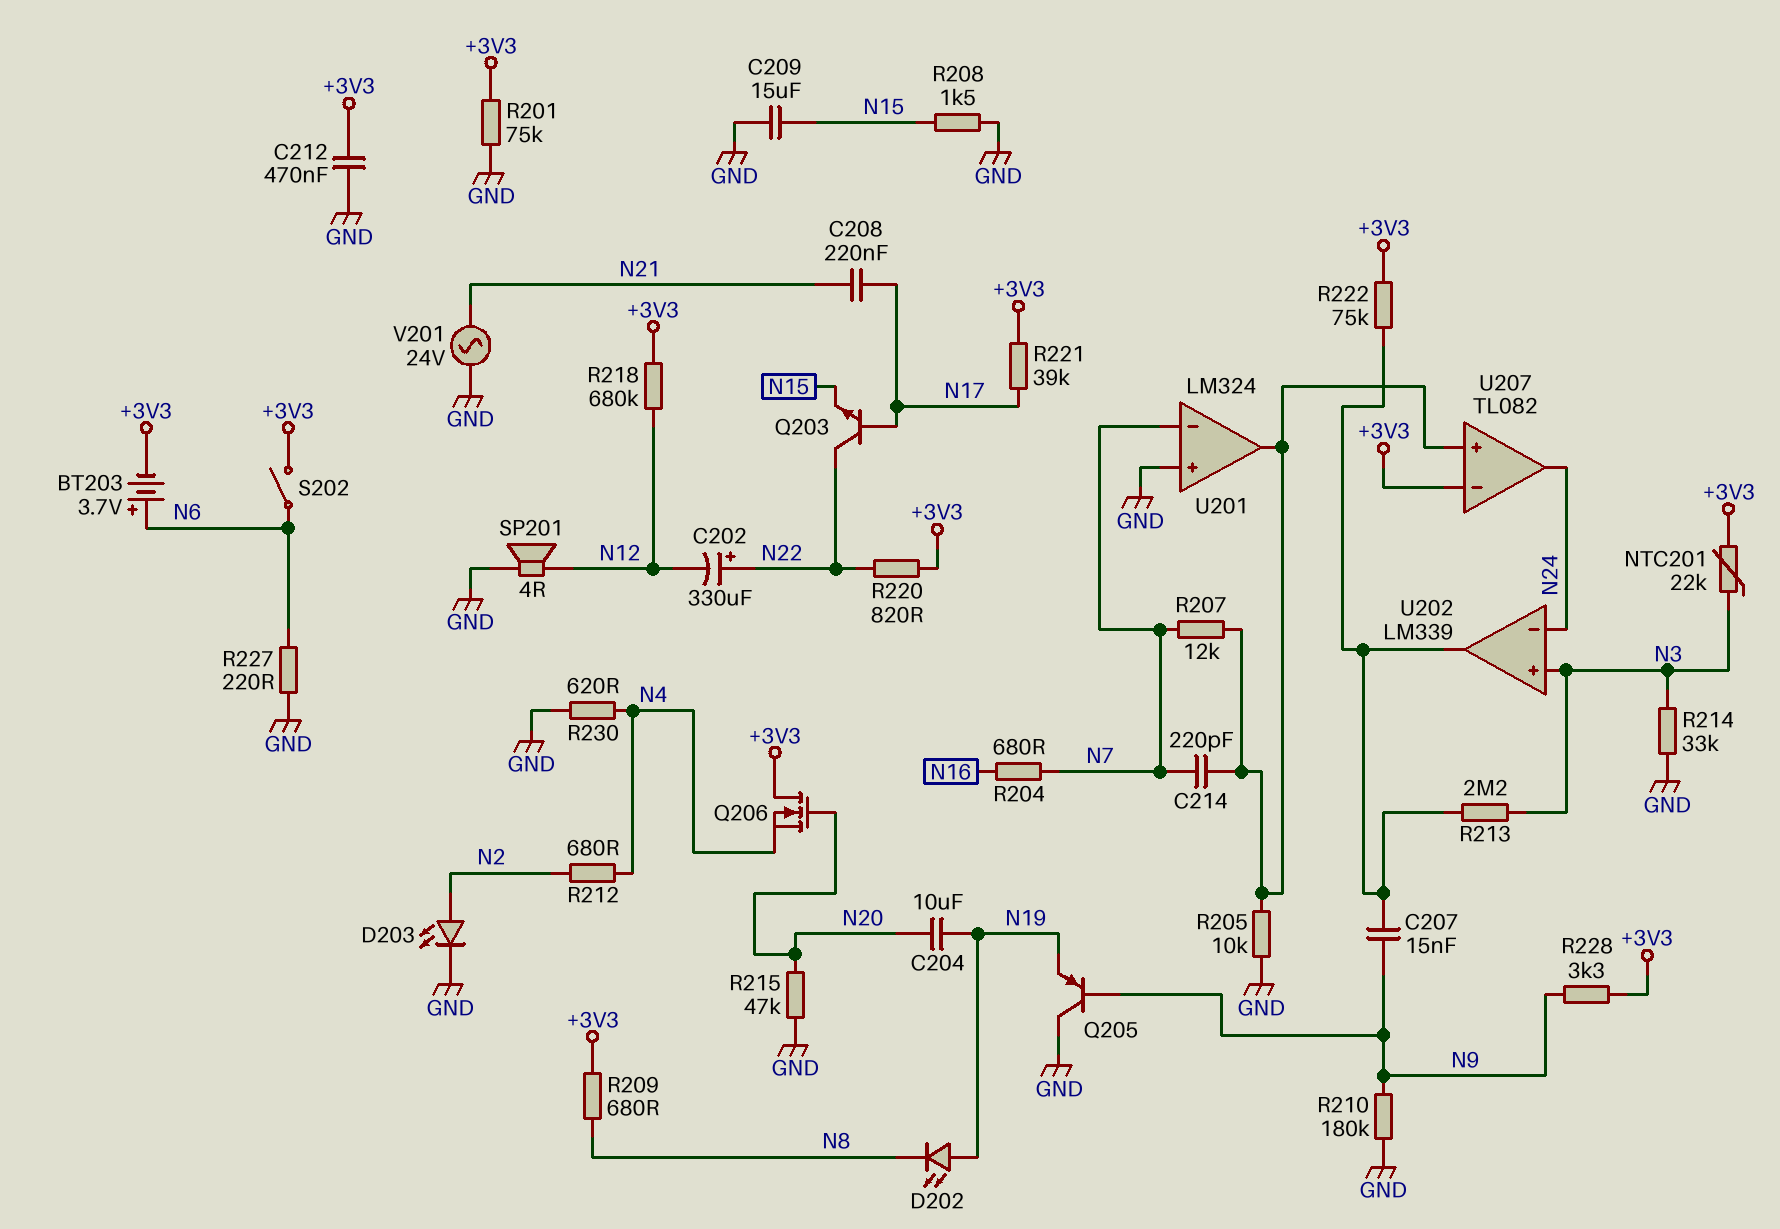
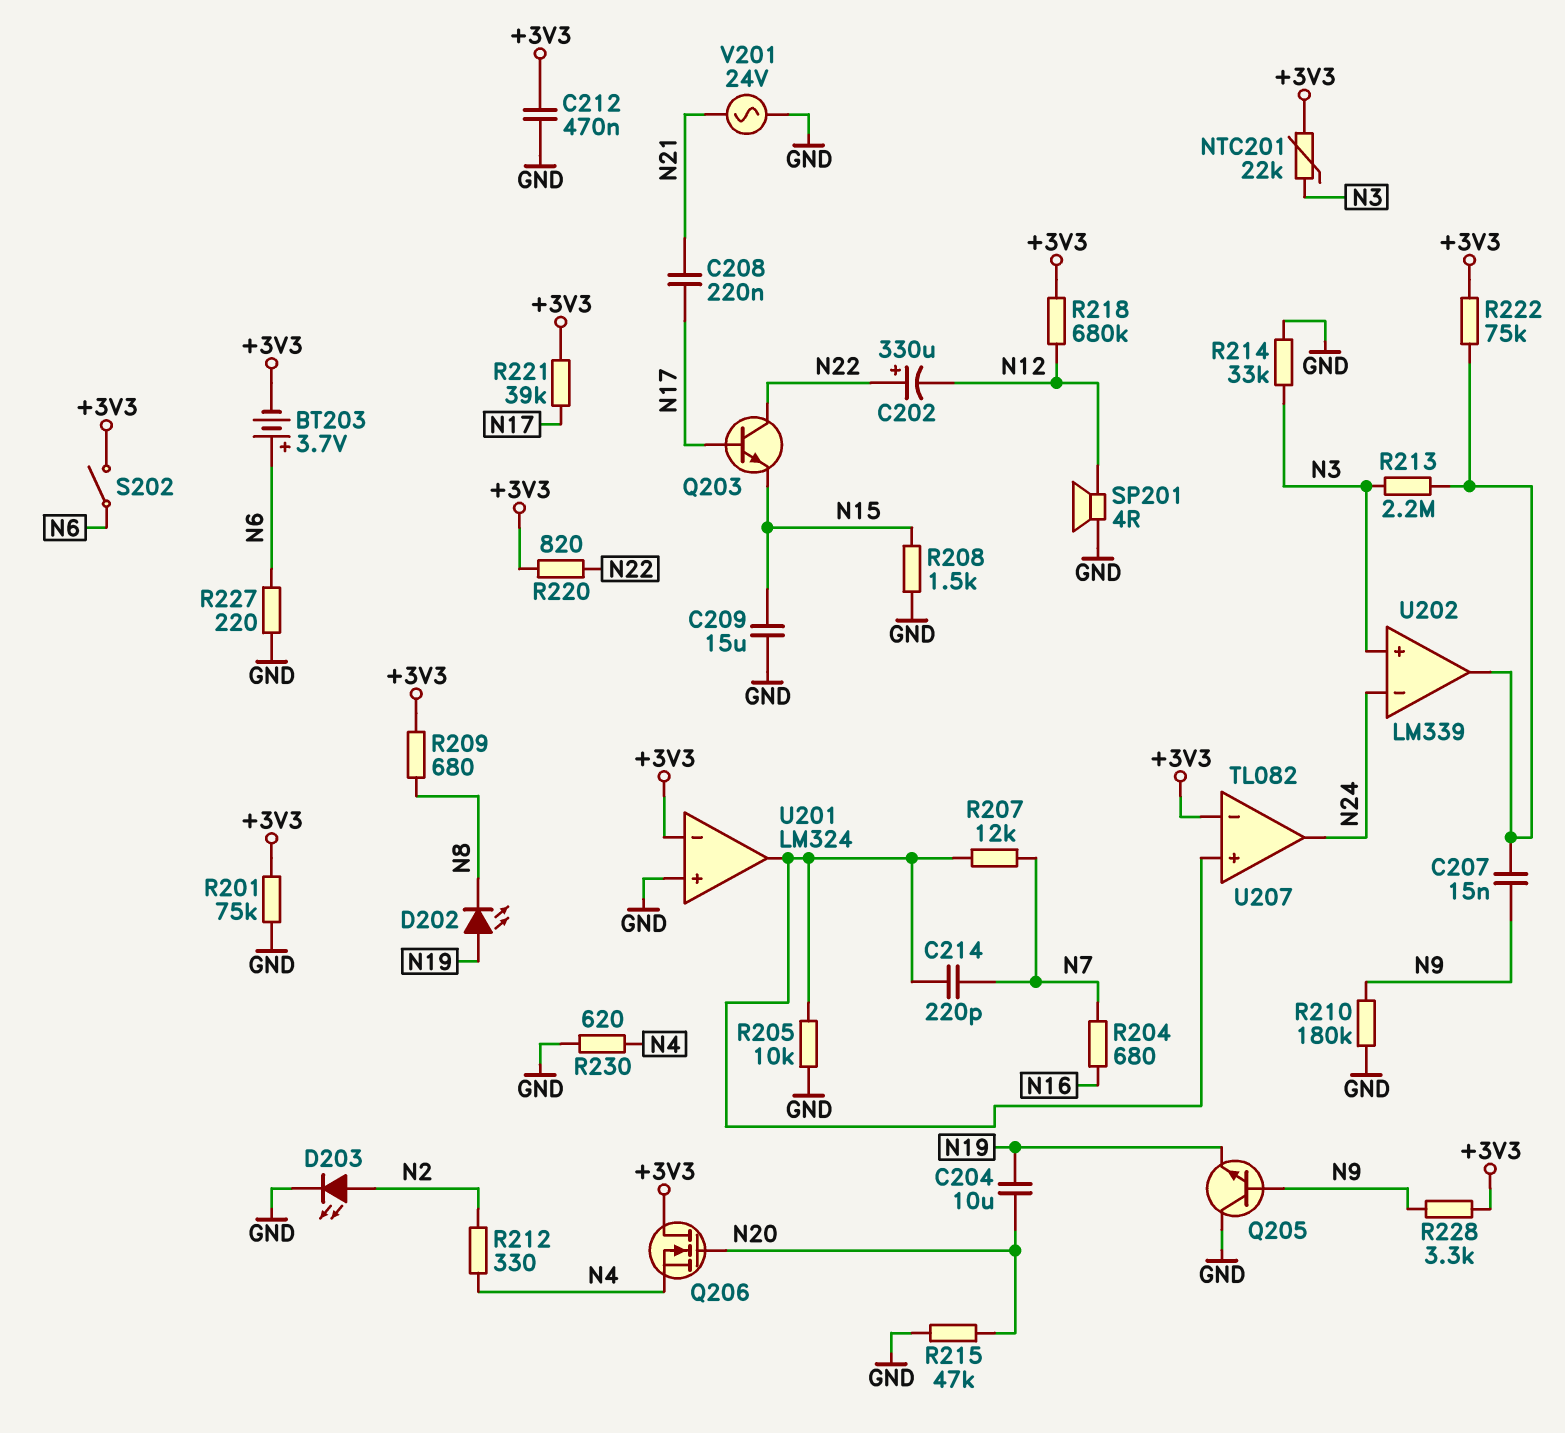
Q205: PNP (B N9, C GND, E N19) -> NPN (B N9, C GND, E N19)
R212: 680 (N2, N4) -> 330 (N2, N4)
U201 pin in-: N7 -> +3V3

